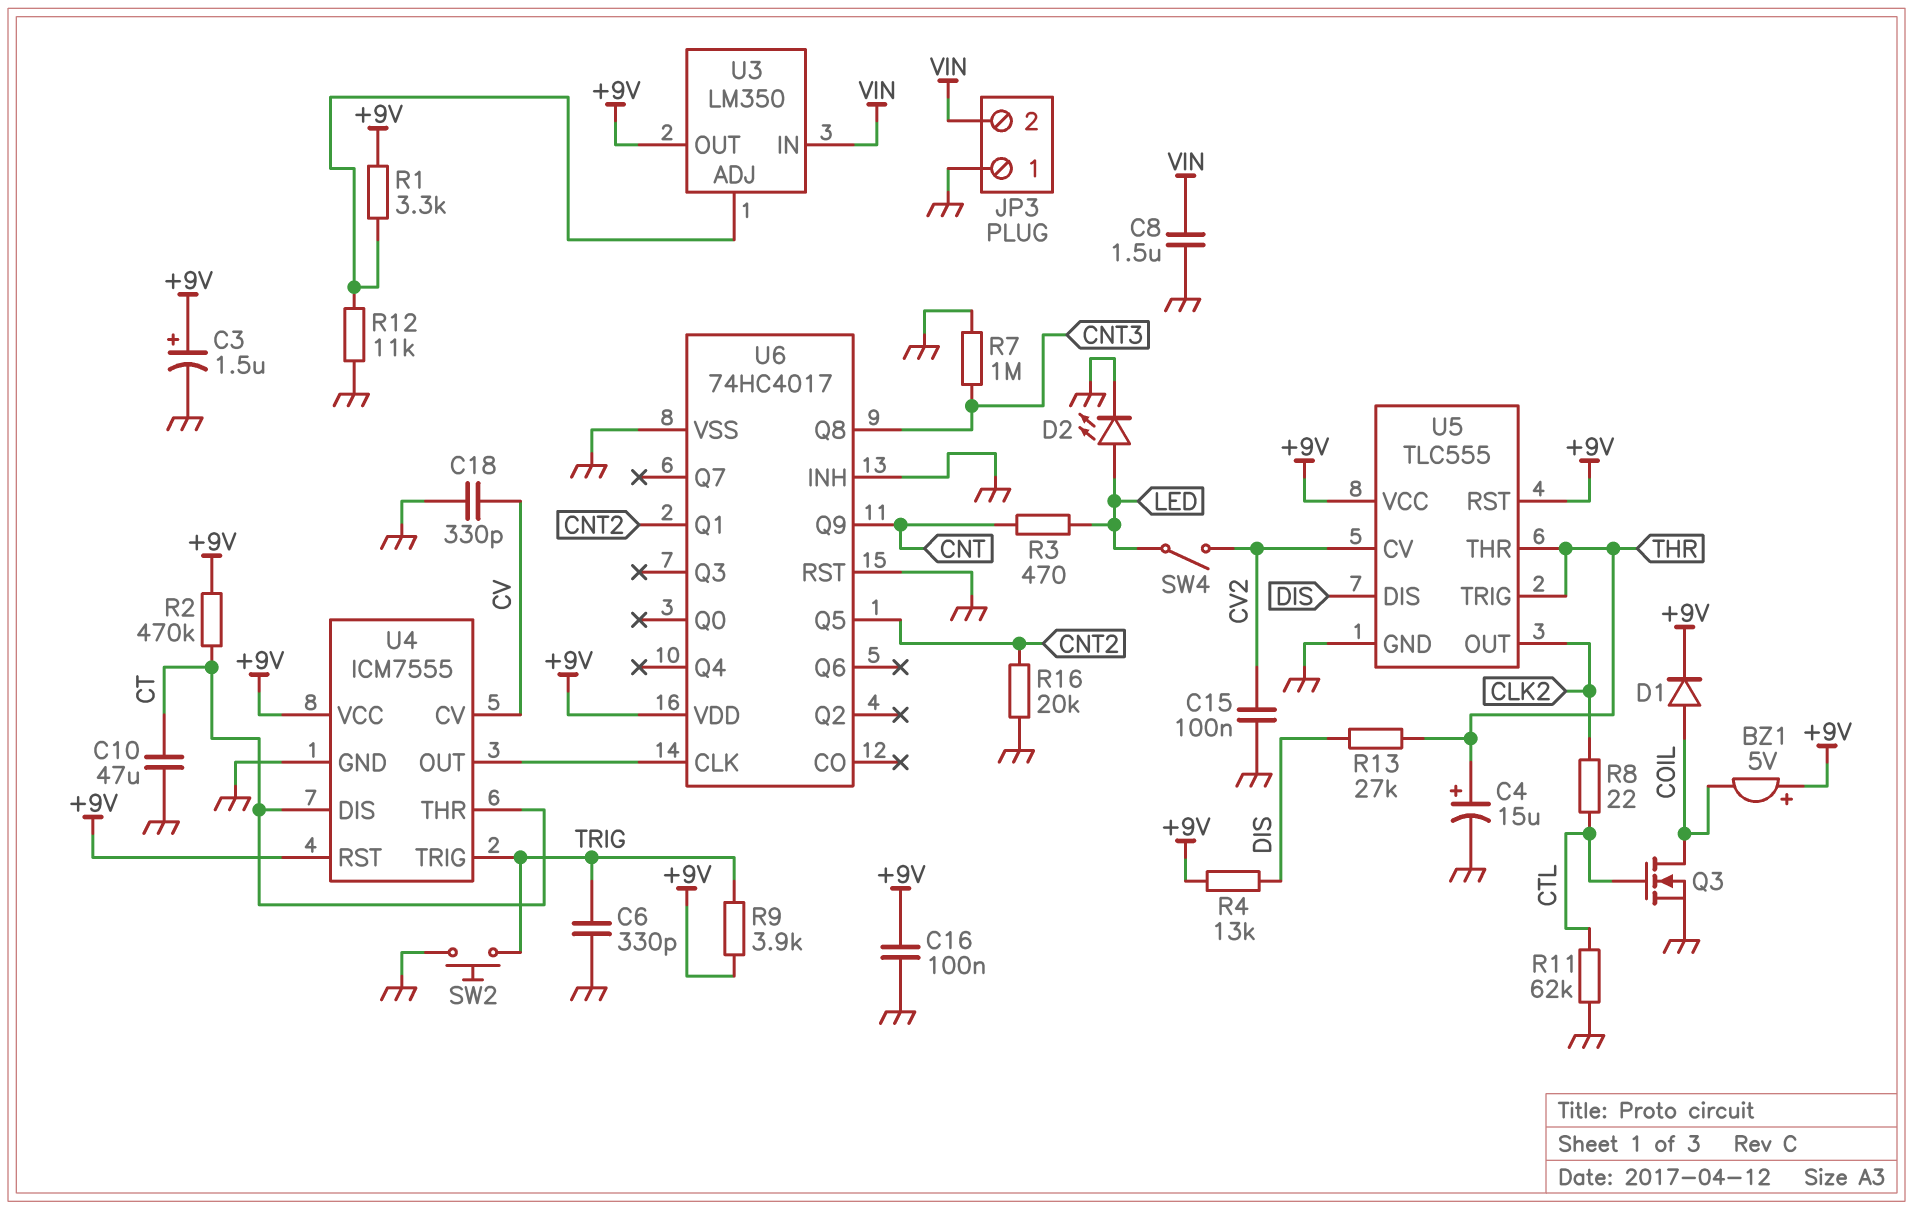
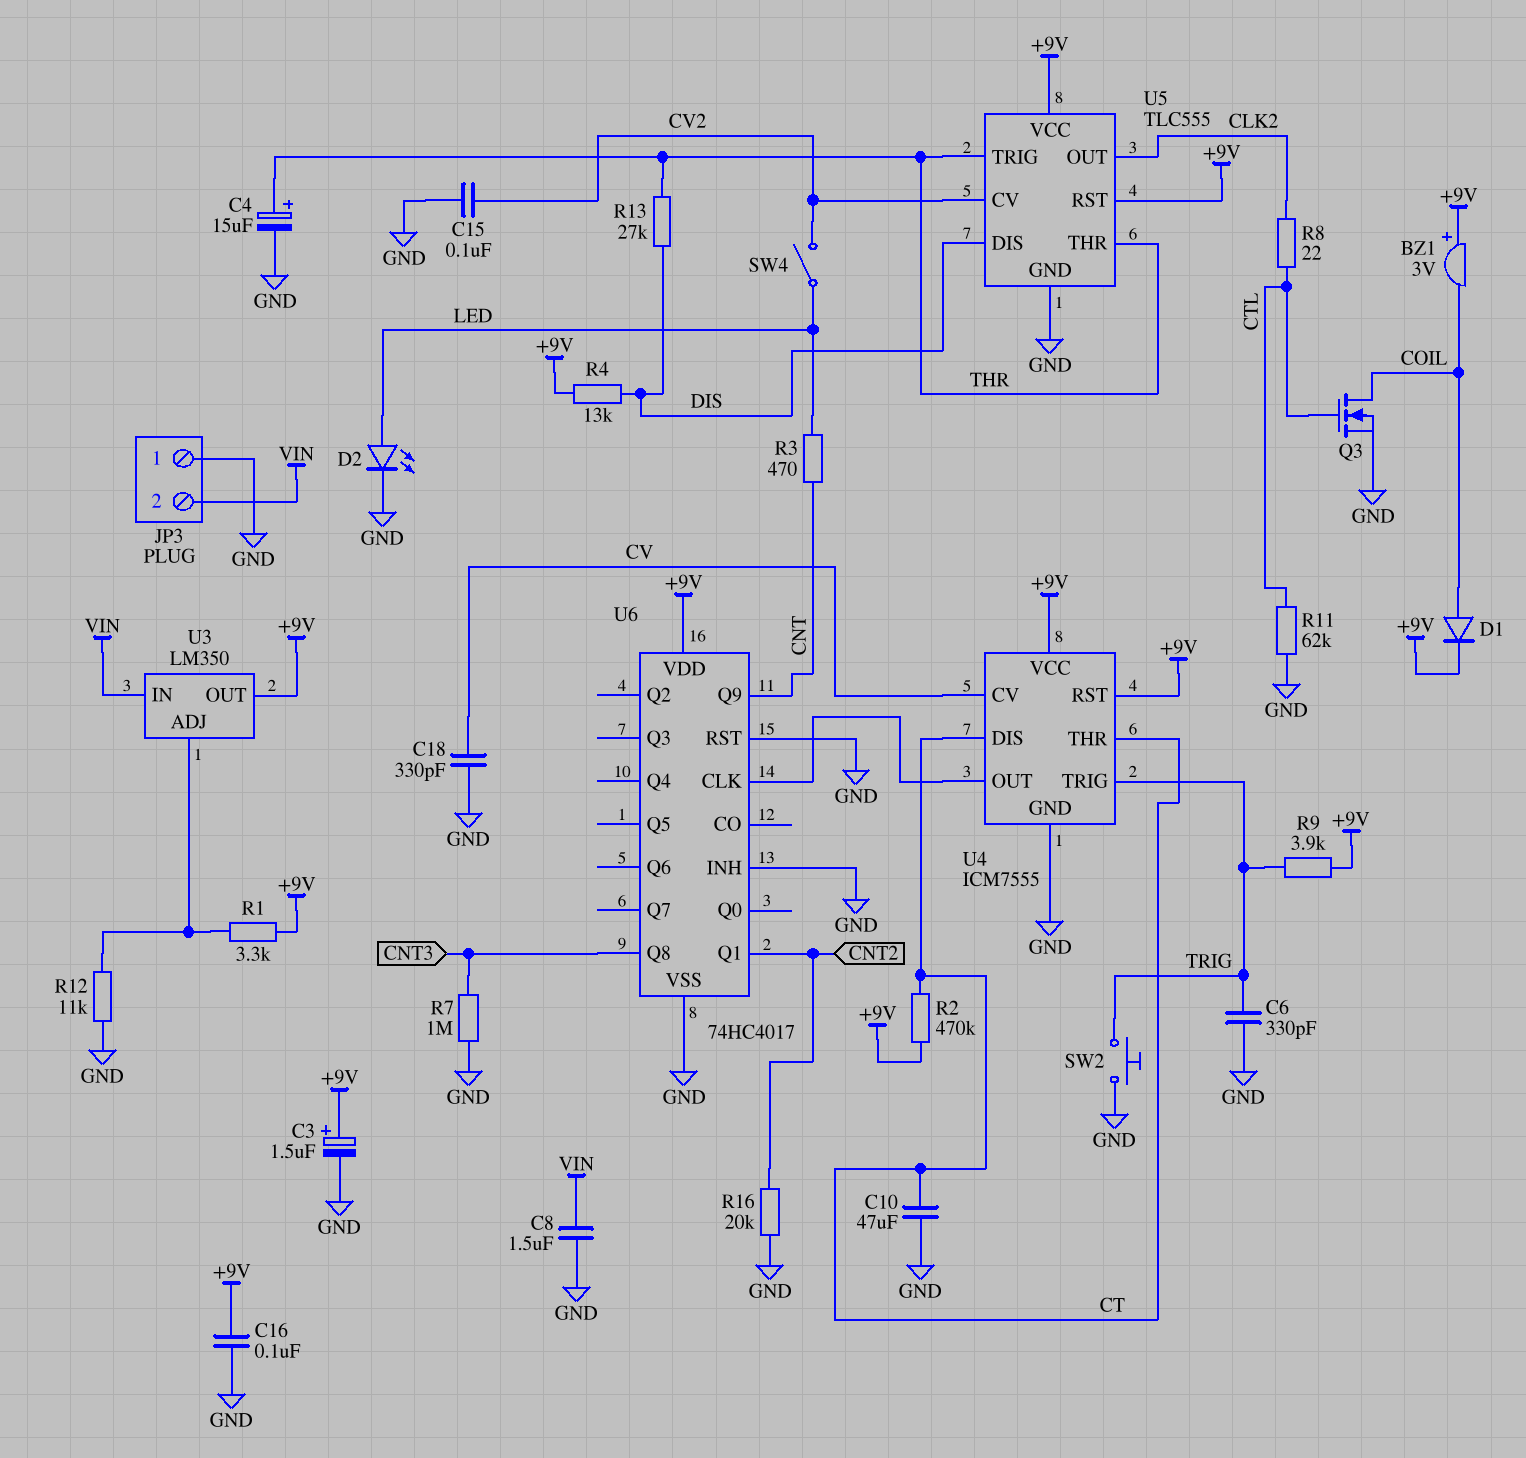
BZ1: buzzer 5V (plus +9V, minus COIL) -> buzzer 3V (plus +9V, minus COIL)
U6 pin Q5: CNT2 -> none

